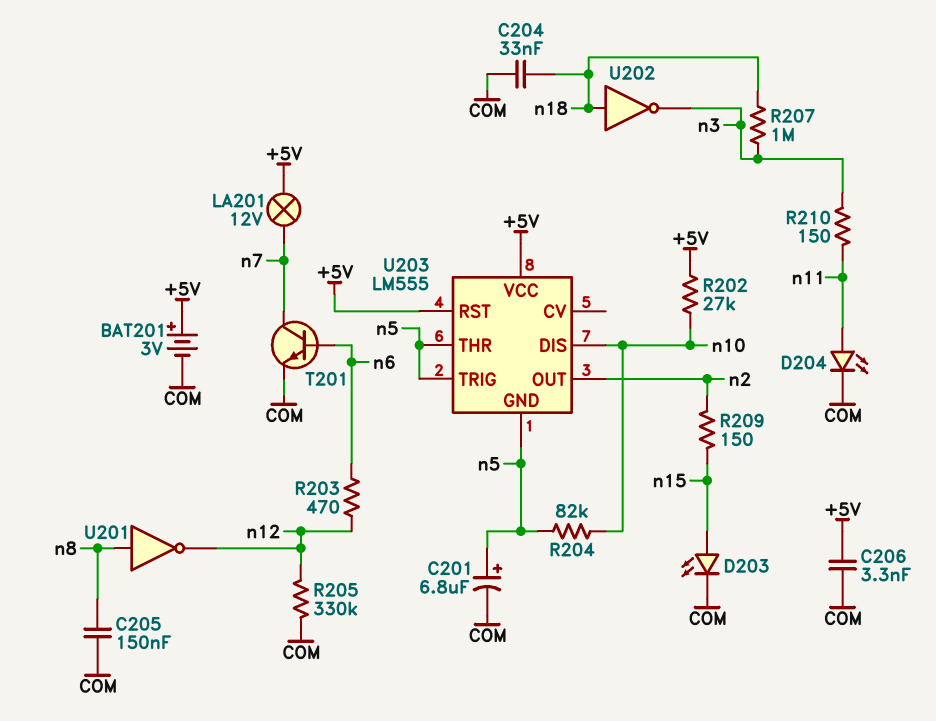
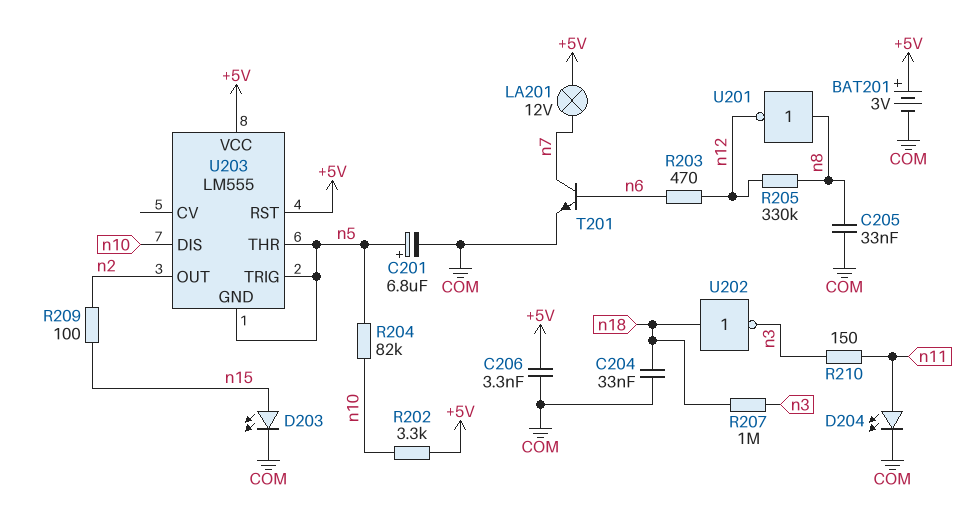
C205: 150nF (COM, n8) -> 33nF (COM, n8)
R202: 27k (+5V, n10) -> 3.3k (+5V, n10)
R205: 330k (COM, n12) -> 330k (n8, n12)
R209: 150 (n2, n15) -> 100 (n2, n15)

